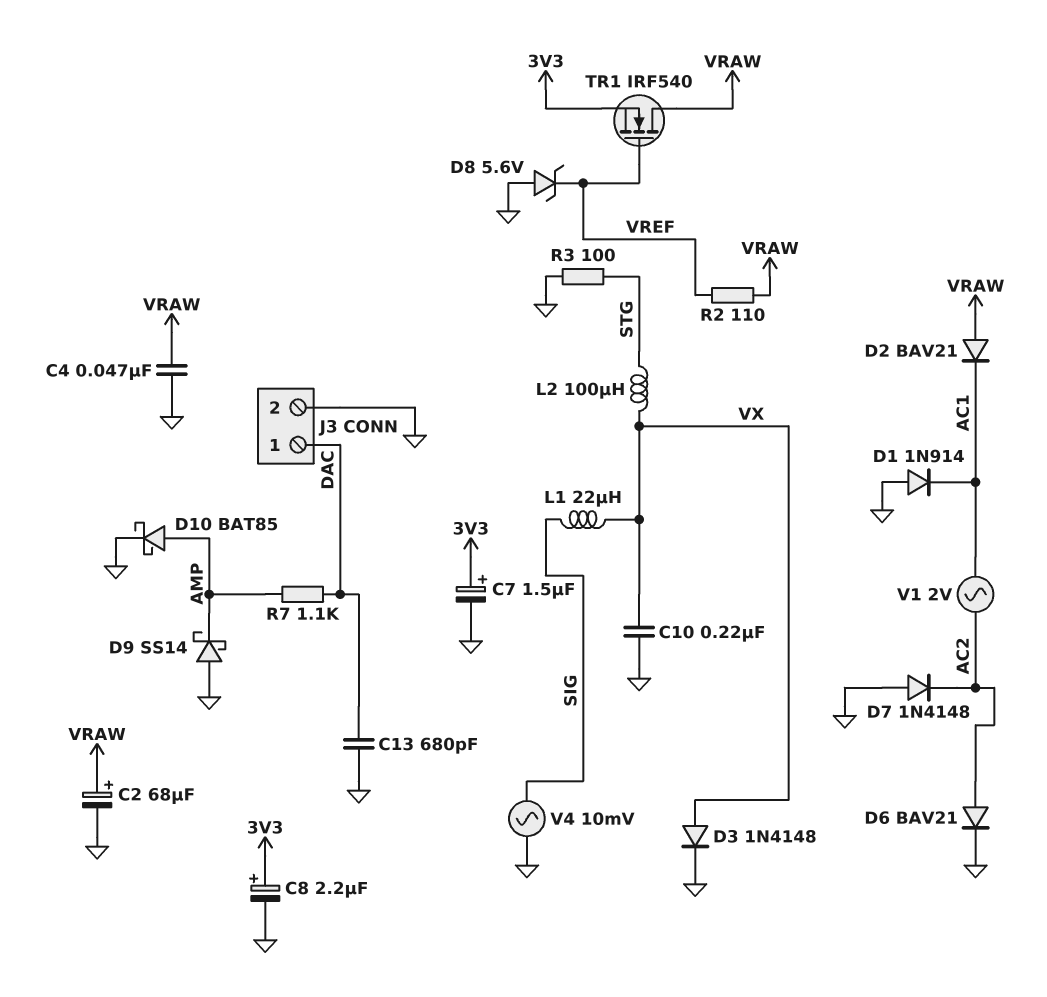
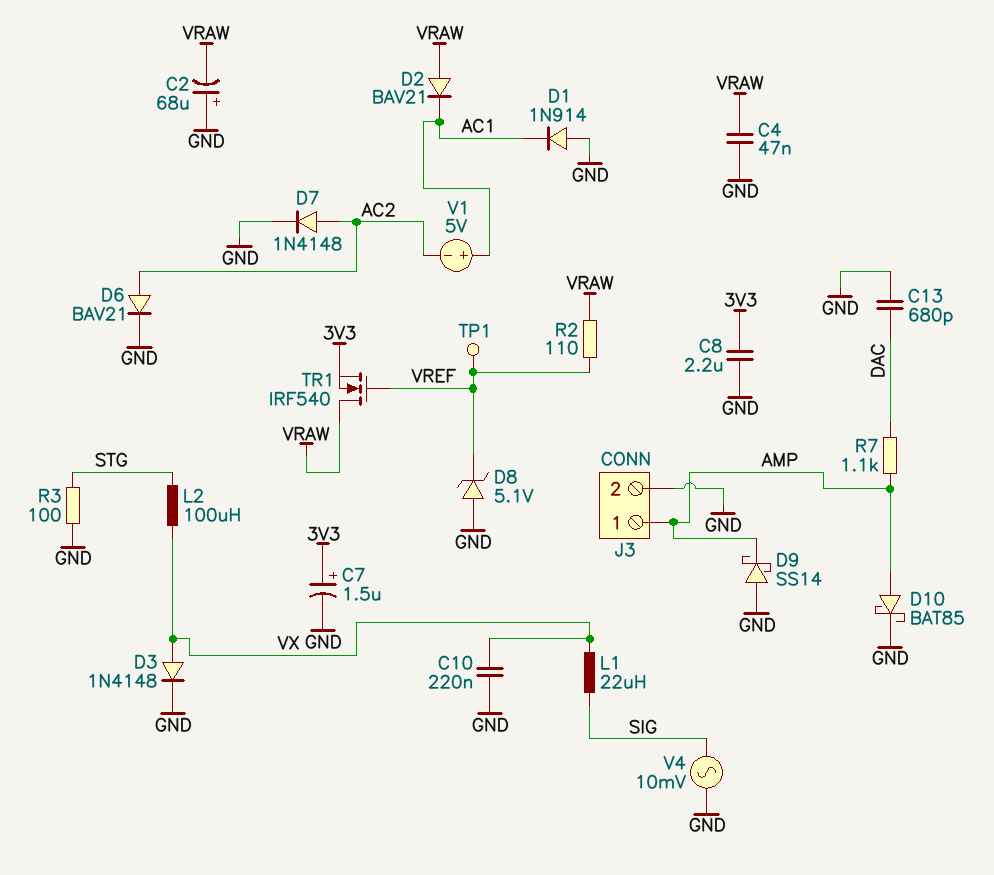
C2: 68uF (plus VRAW, minus GND) -> 68uF (plus GND, minus VRAW)
C8: 2.2uF (plus 3V3, minus GND) -> 2.2uF (3V3, GND)
D7: diode 1N4148 (A GND, K AC2) -> diode 1N4148 (A AC2, K GND)
D8: zener 5.6V (A GND, K VREF) -> zener 5.1V (A GND, K VREF)
J3 pin 1: DAC -> AMP
TP1: none -> test point (VREF)
V1: AC 2V (AC1, AC2) -> 5V (plus AC1, minus AC2)

